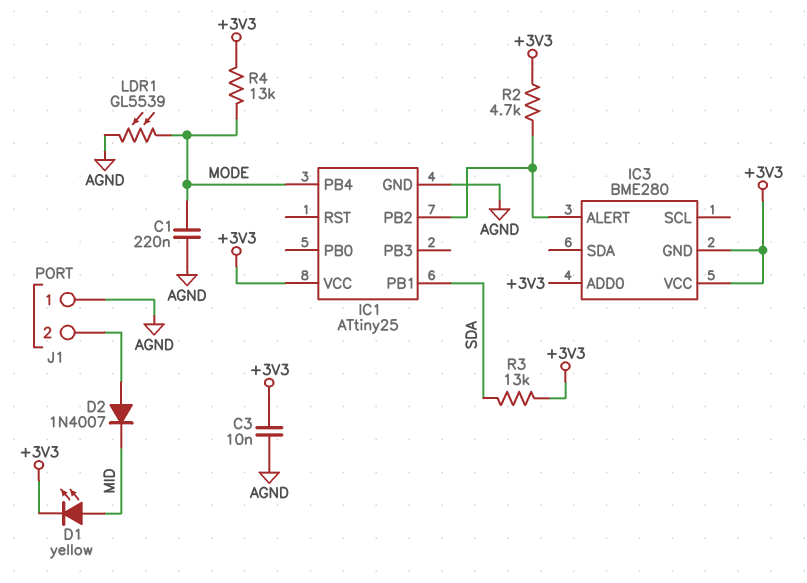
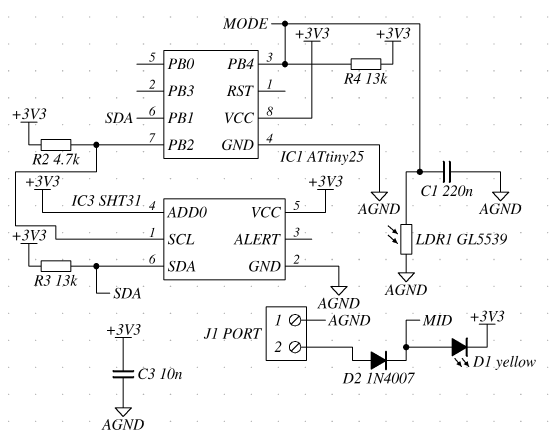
IC3: BME280 -> SHT31
IC3 pin ALERT: IC1/PB2 -> none
IC3 pin GND: +3V3 -> AGND
IC3 pin SCL: none -> IC1/PB2
IC3 pin SDA: none -> SDA

